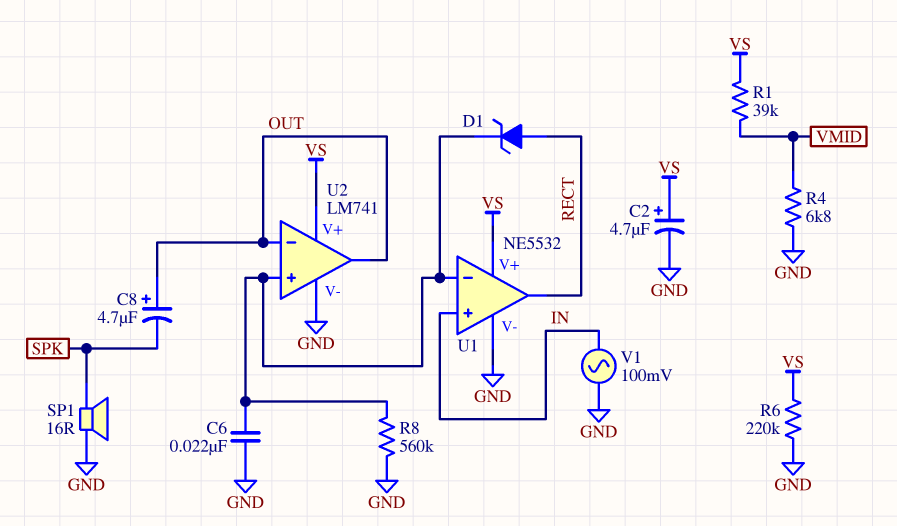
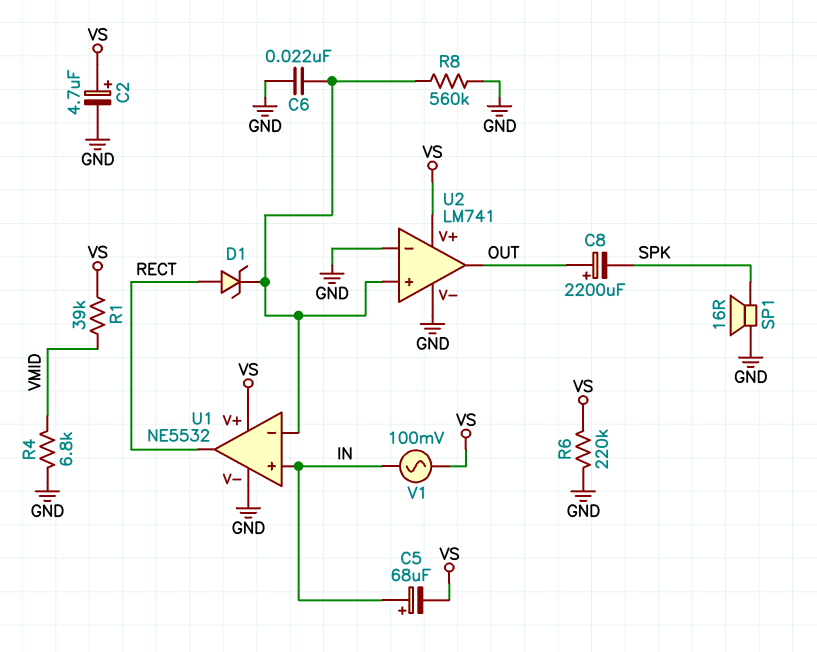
C5: none -> 68uF (plus IN, minus VS)
C8: 4.7uF (plus OUT, minus SPK) -> 2200uF (plus OUT, minus SPK)
U2 pin in-: OUT -> GND
V1: AC 100mV (GND, IN) -> AC 100mV (IN, VS)

